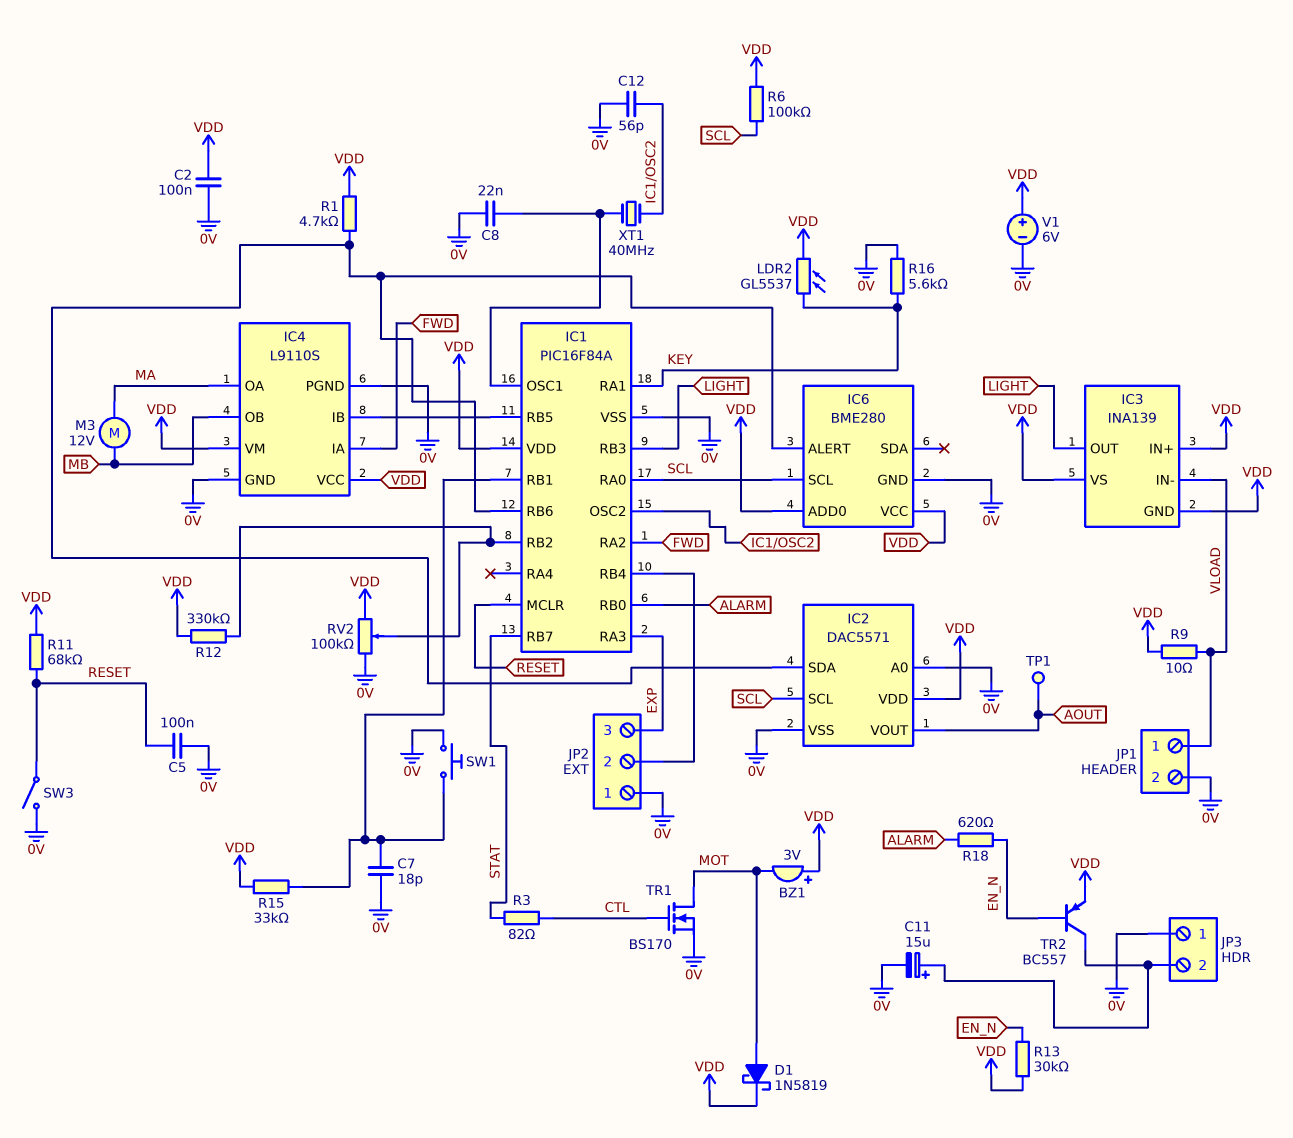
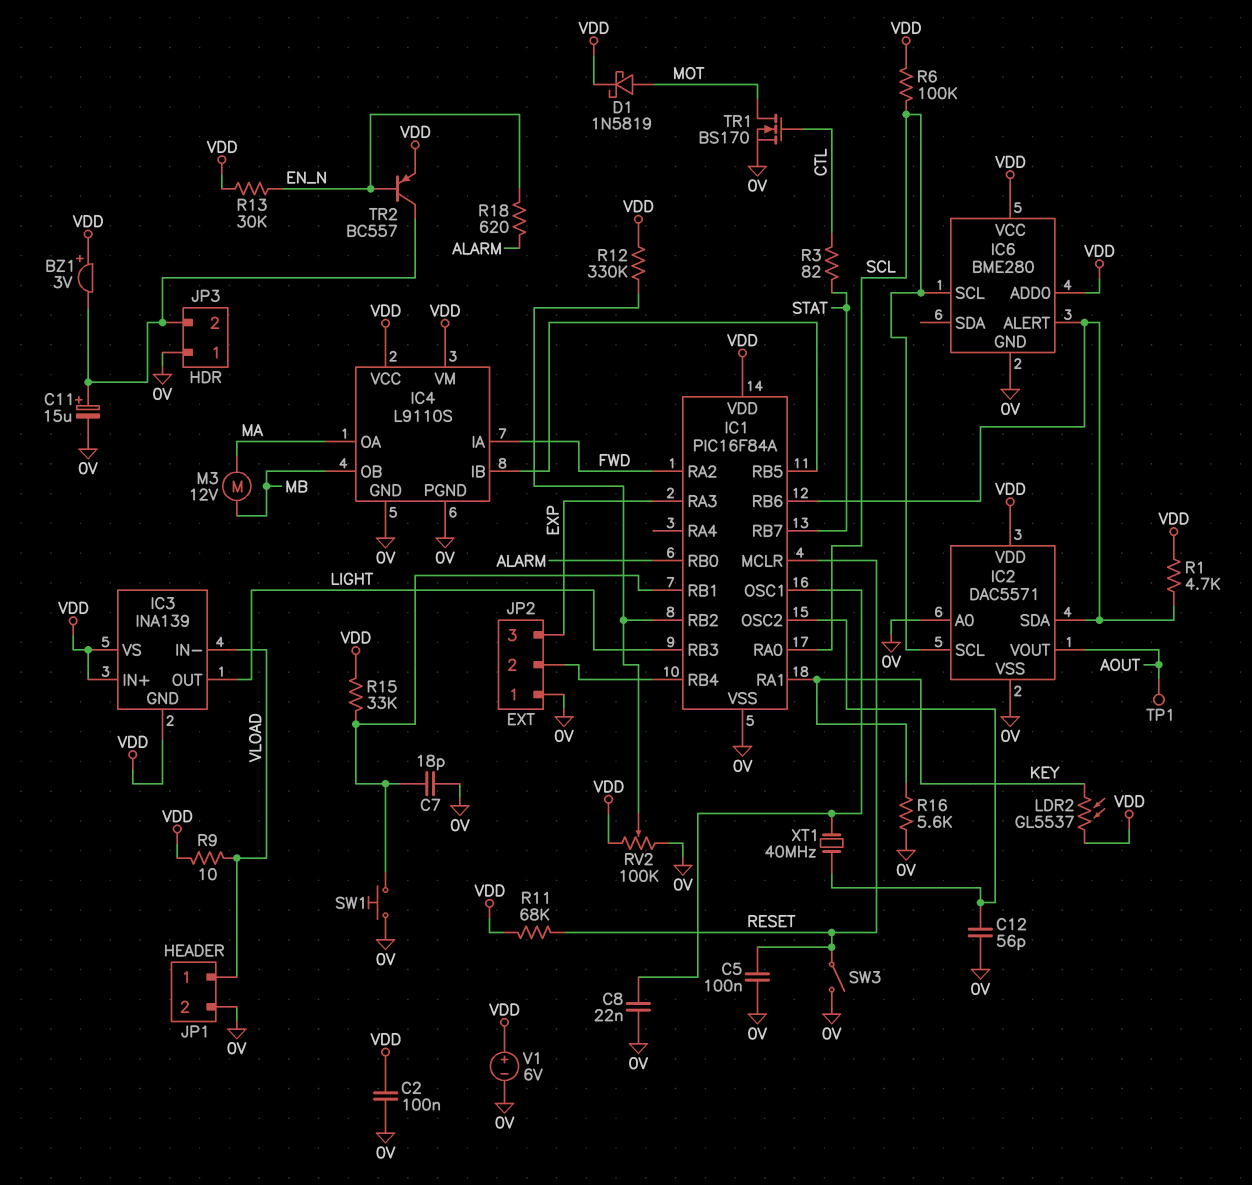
BZ1: buzzer 3V (plus VDD, minus MOT) -> buzzer 3V (plus VDD, minus JP3/2)

